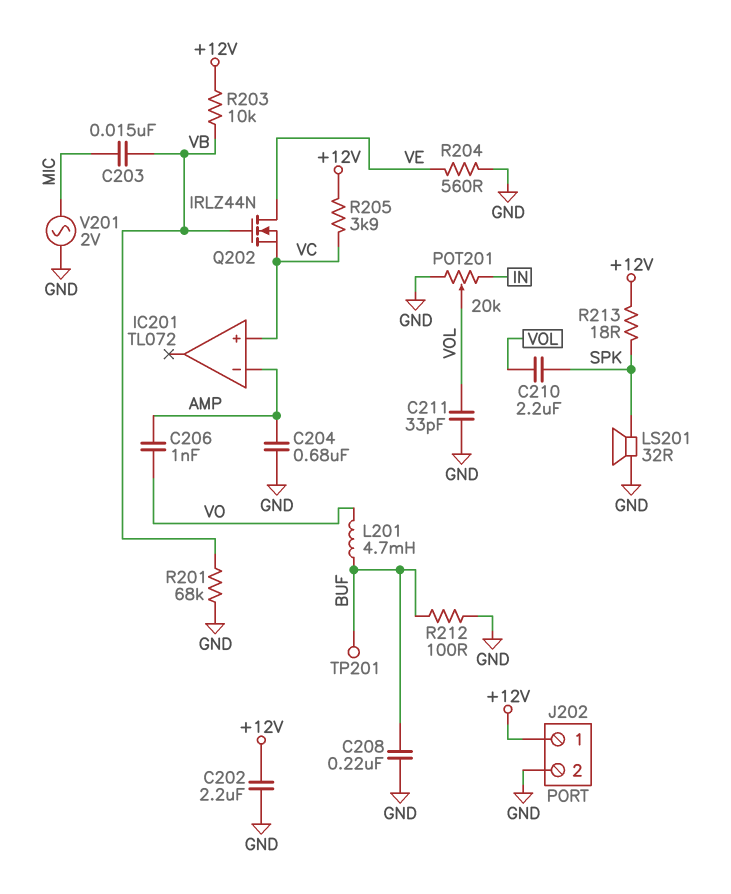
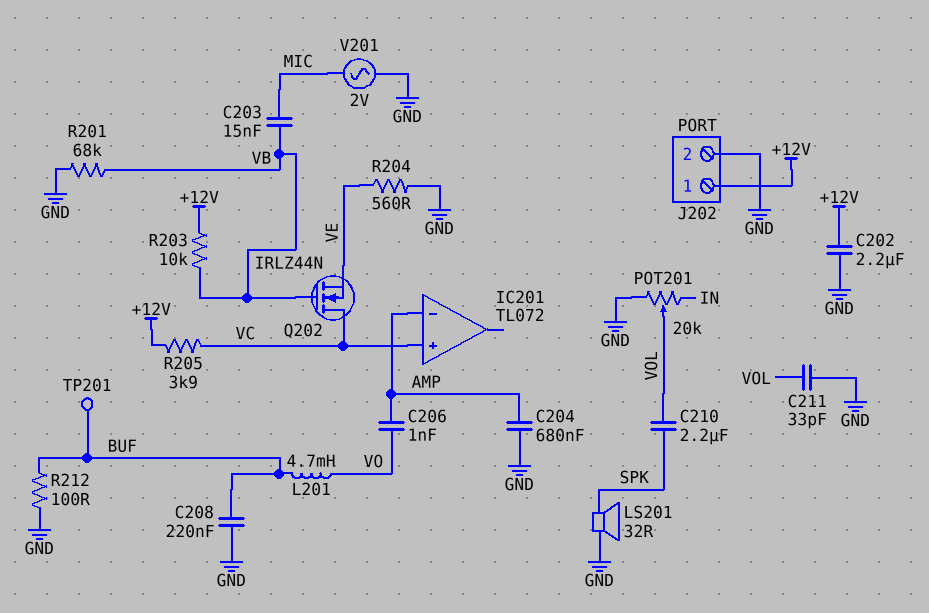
Q202: NMOS IRLZ44N (G VB, D VE, S VC) -> NMOS IRLZ44N (G VB, D VC, S VE)
R213: 18 (+12V, SPK) -> none

